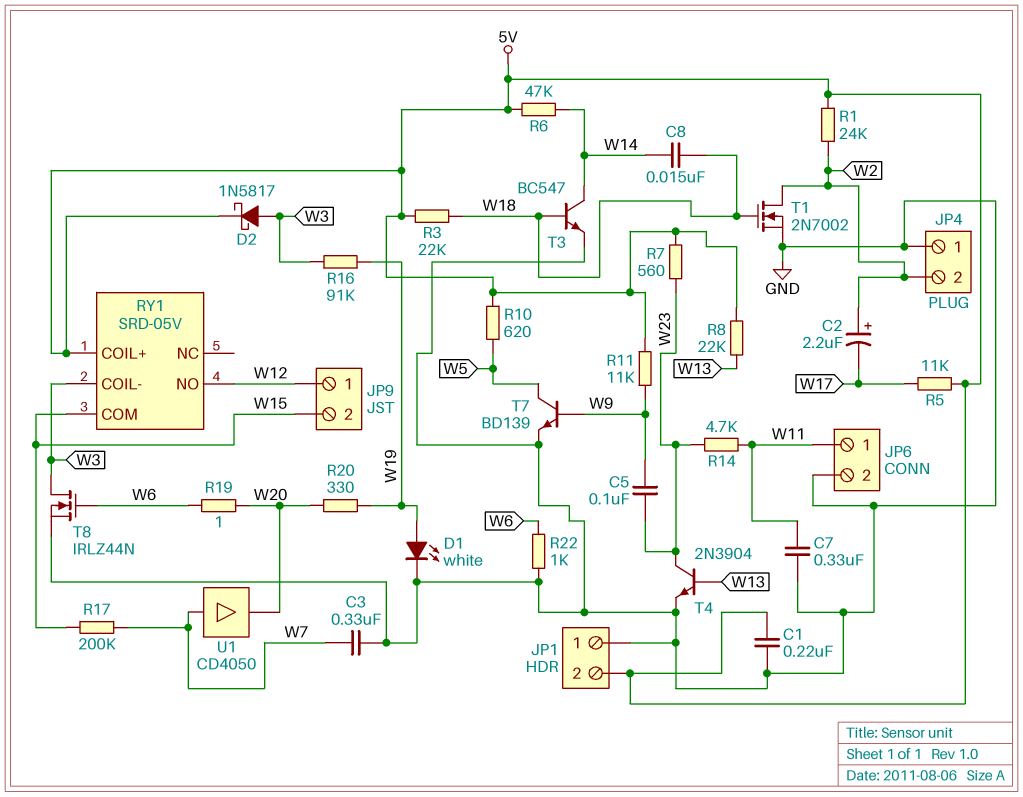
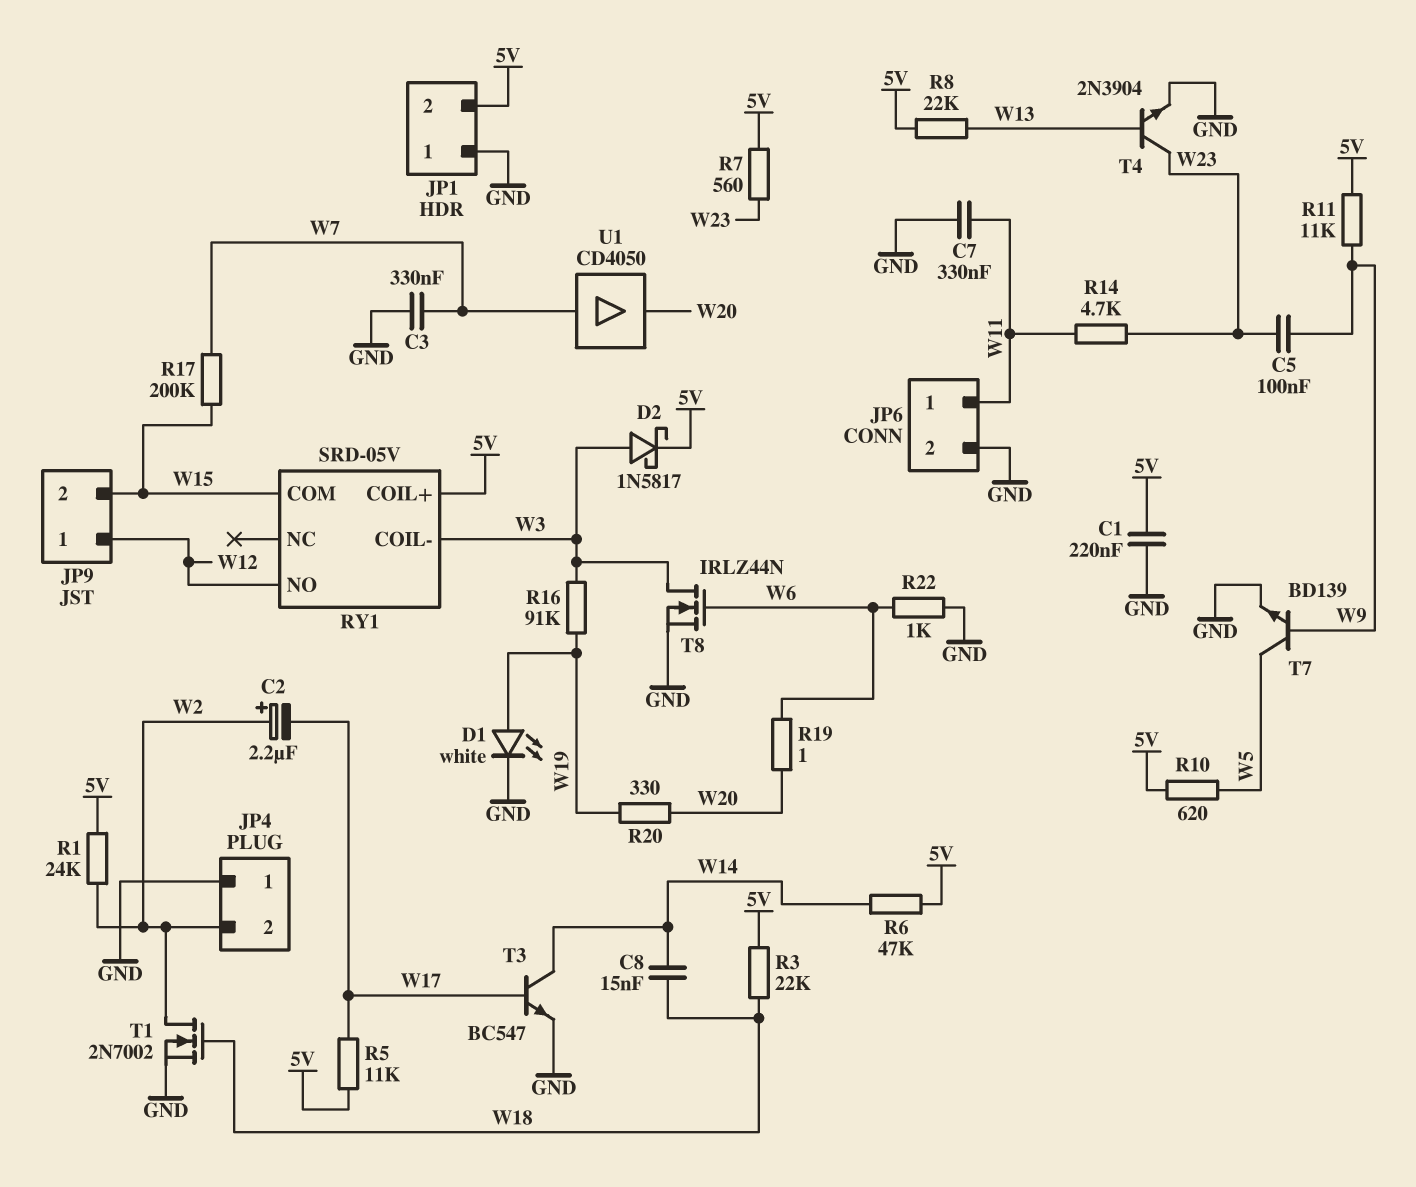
T3: NPN BC547 (B W18, C W14, E GND) -> NPN BC547 (B W17, C W14, E GND)

